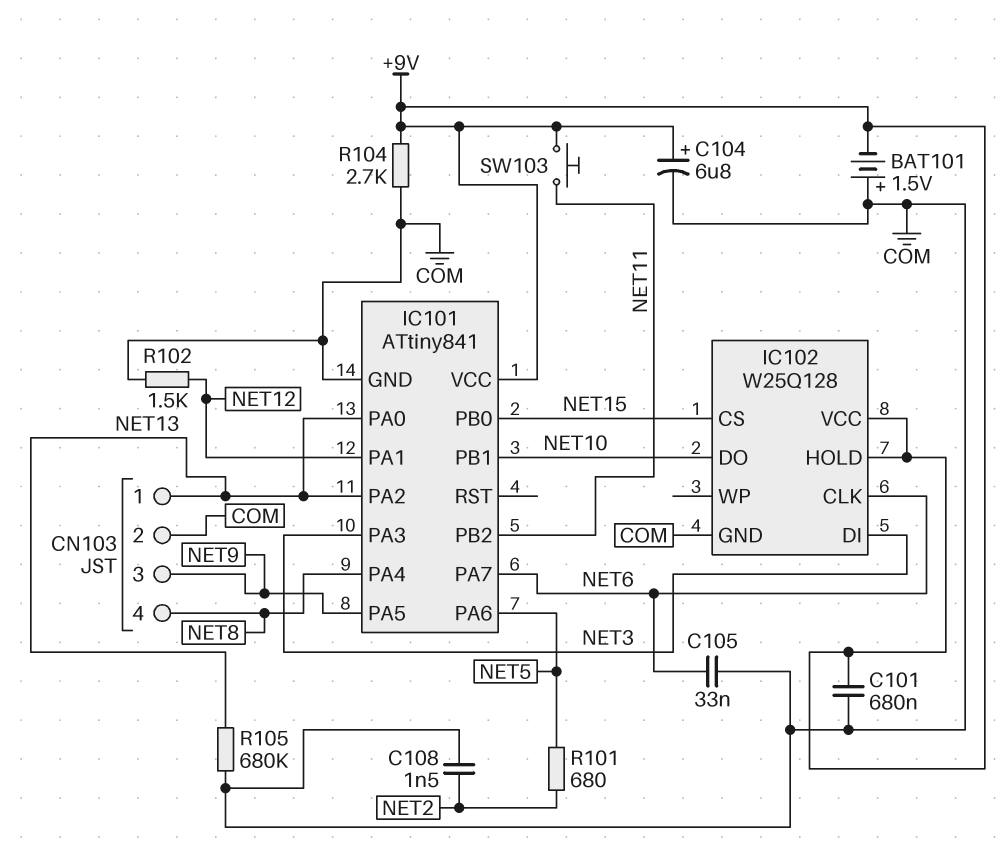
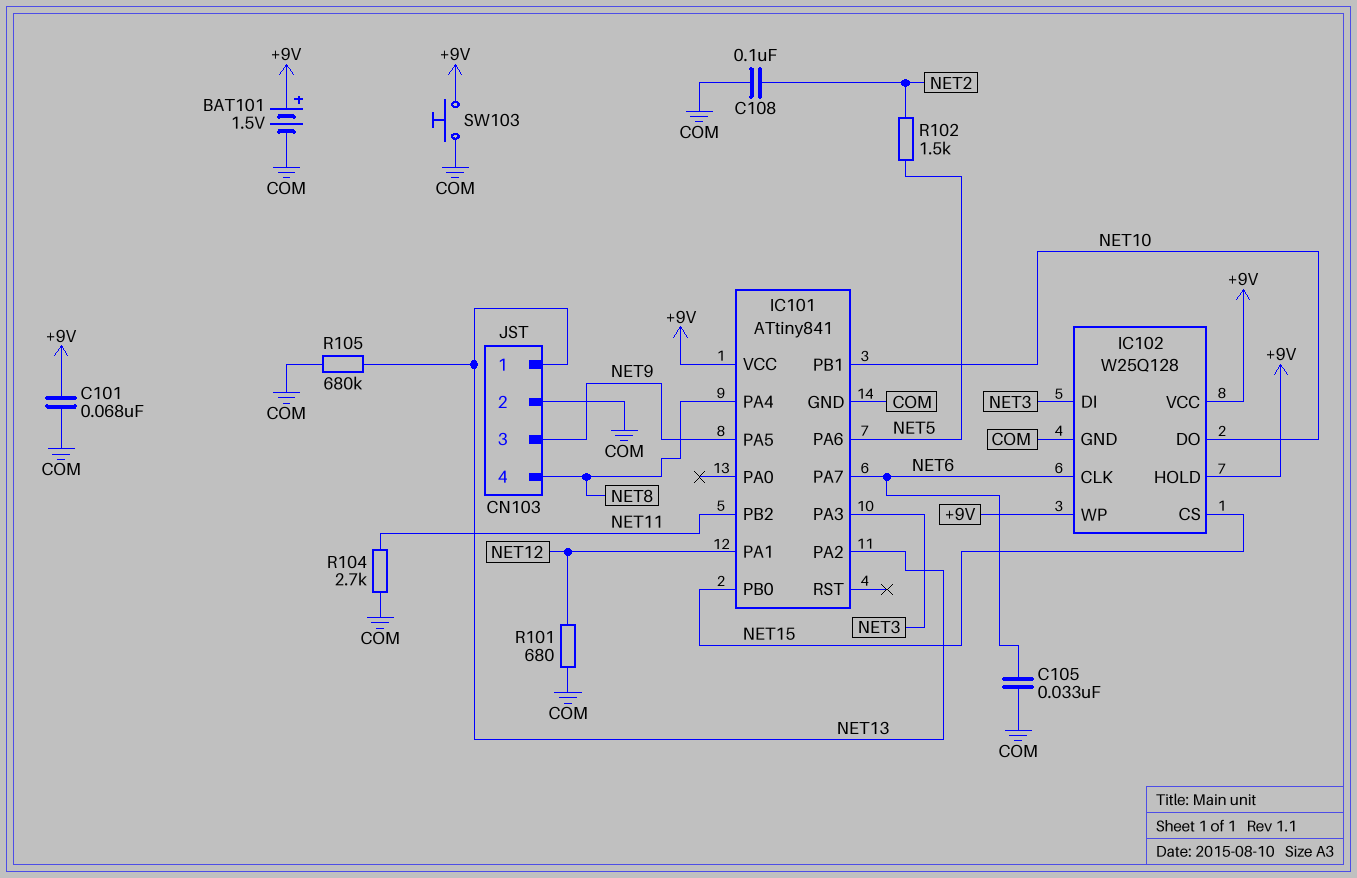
BAT101: 1.5V (plus COM, minus +9V) -> 1.5V (plus +9V, minus COM)
C101: 680nF (+9V, COM) -> 68nF (+9V, COM)
C104: 6.8uF (plus +9V, minus COM) -> none
C108: 1.5nF (COM, NET2) -> 100nF (COM, NET2)
IC101 pin PA0: NET13 -> none
IC102 pin WP: none -> +9V
R101: 680 (NET2, NET5) -> 680 (COM, NET12)
R102: 1.5k (COM, NET12) -> 1.5k (NET2, NET5)
R104: 2.7k (+9V, COM) -> 2.7k (COM, NET11)
SW103: button (+9V, NET11) -> button (+9V, COM)

